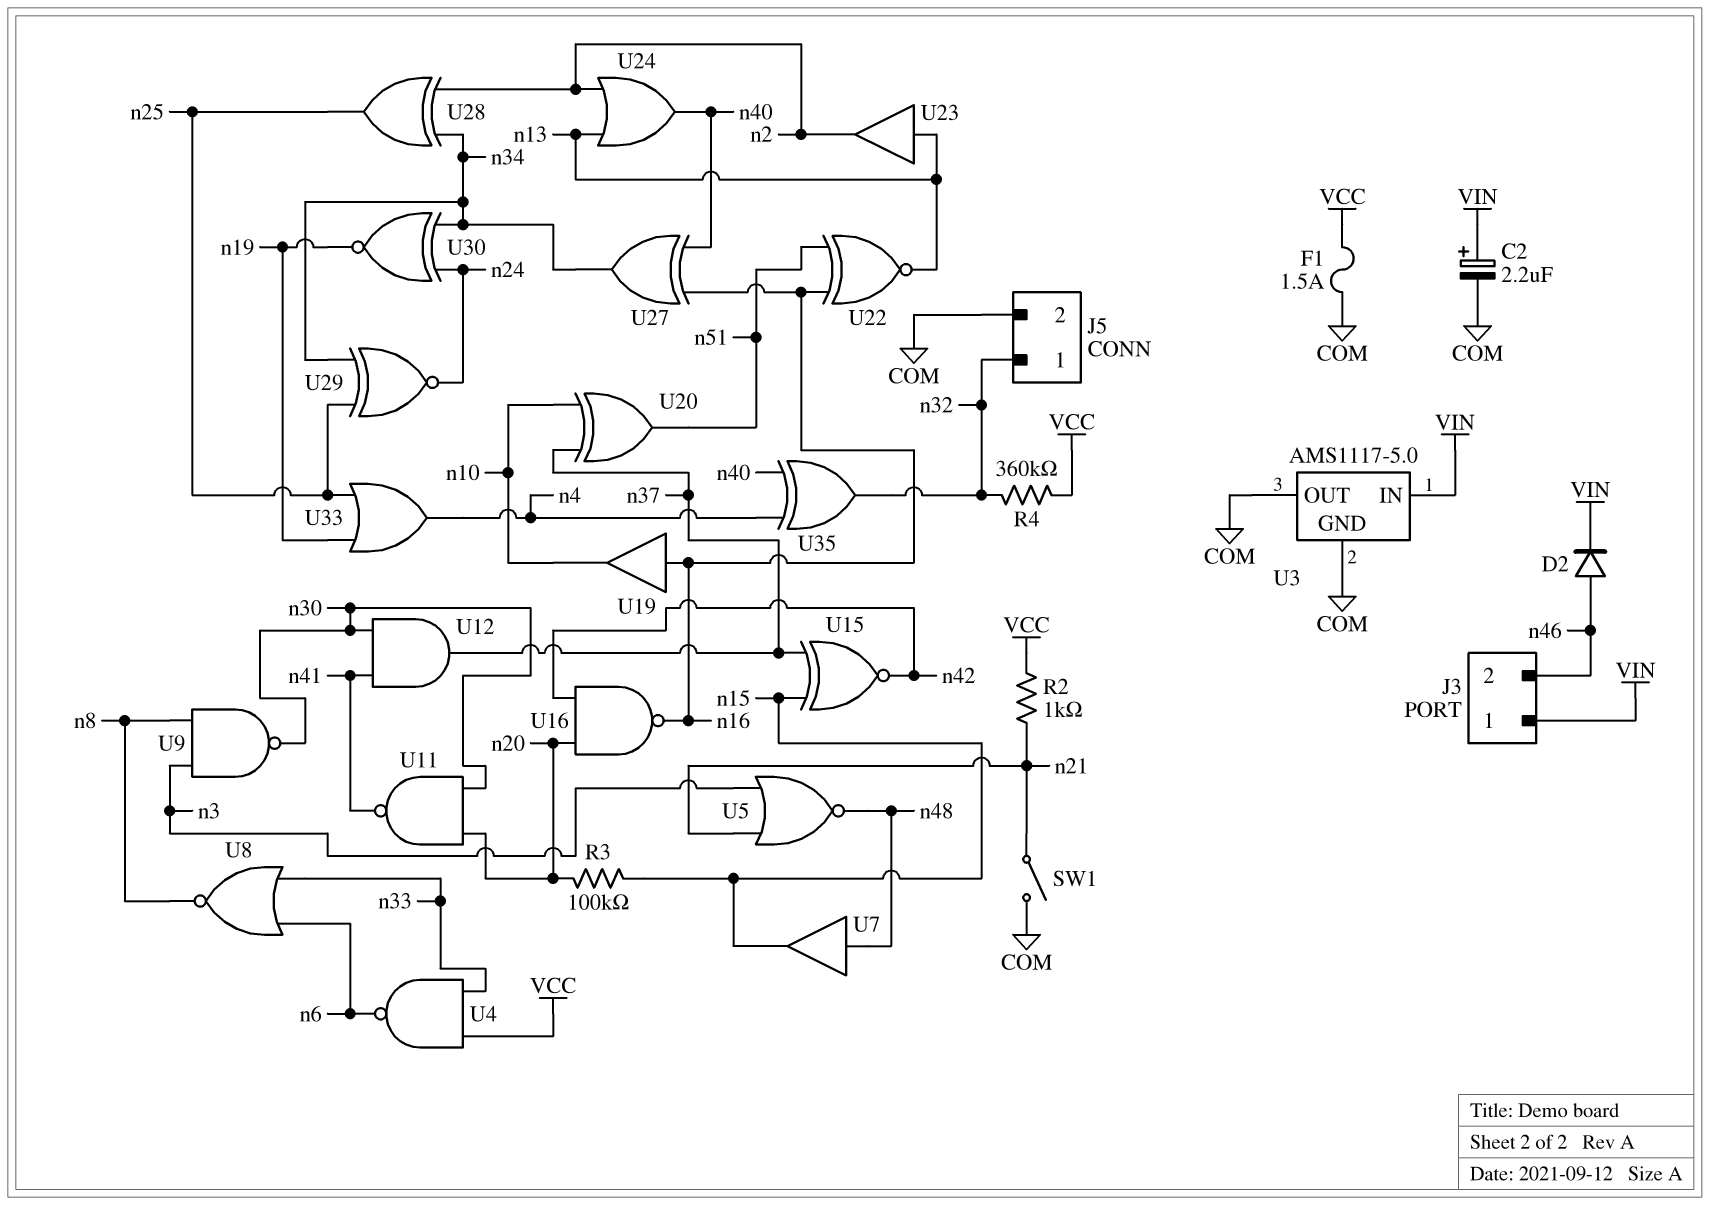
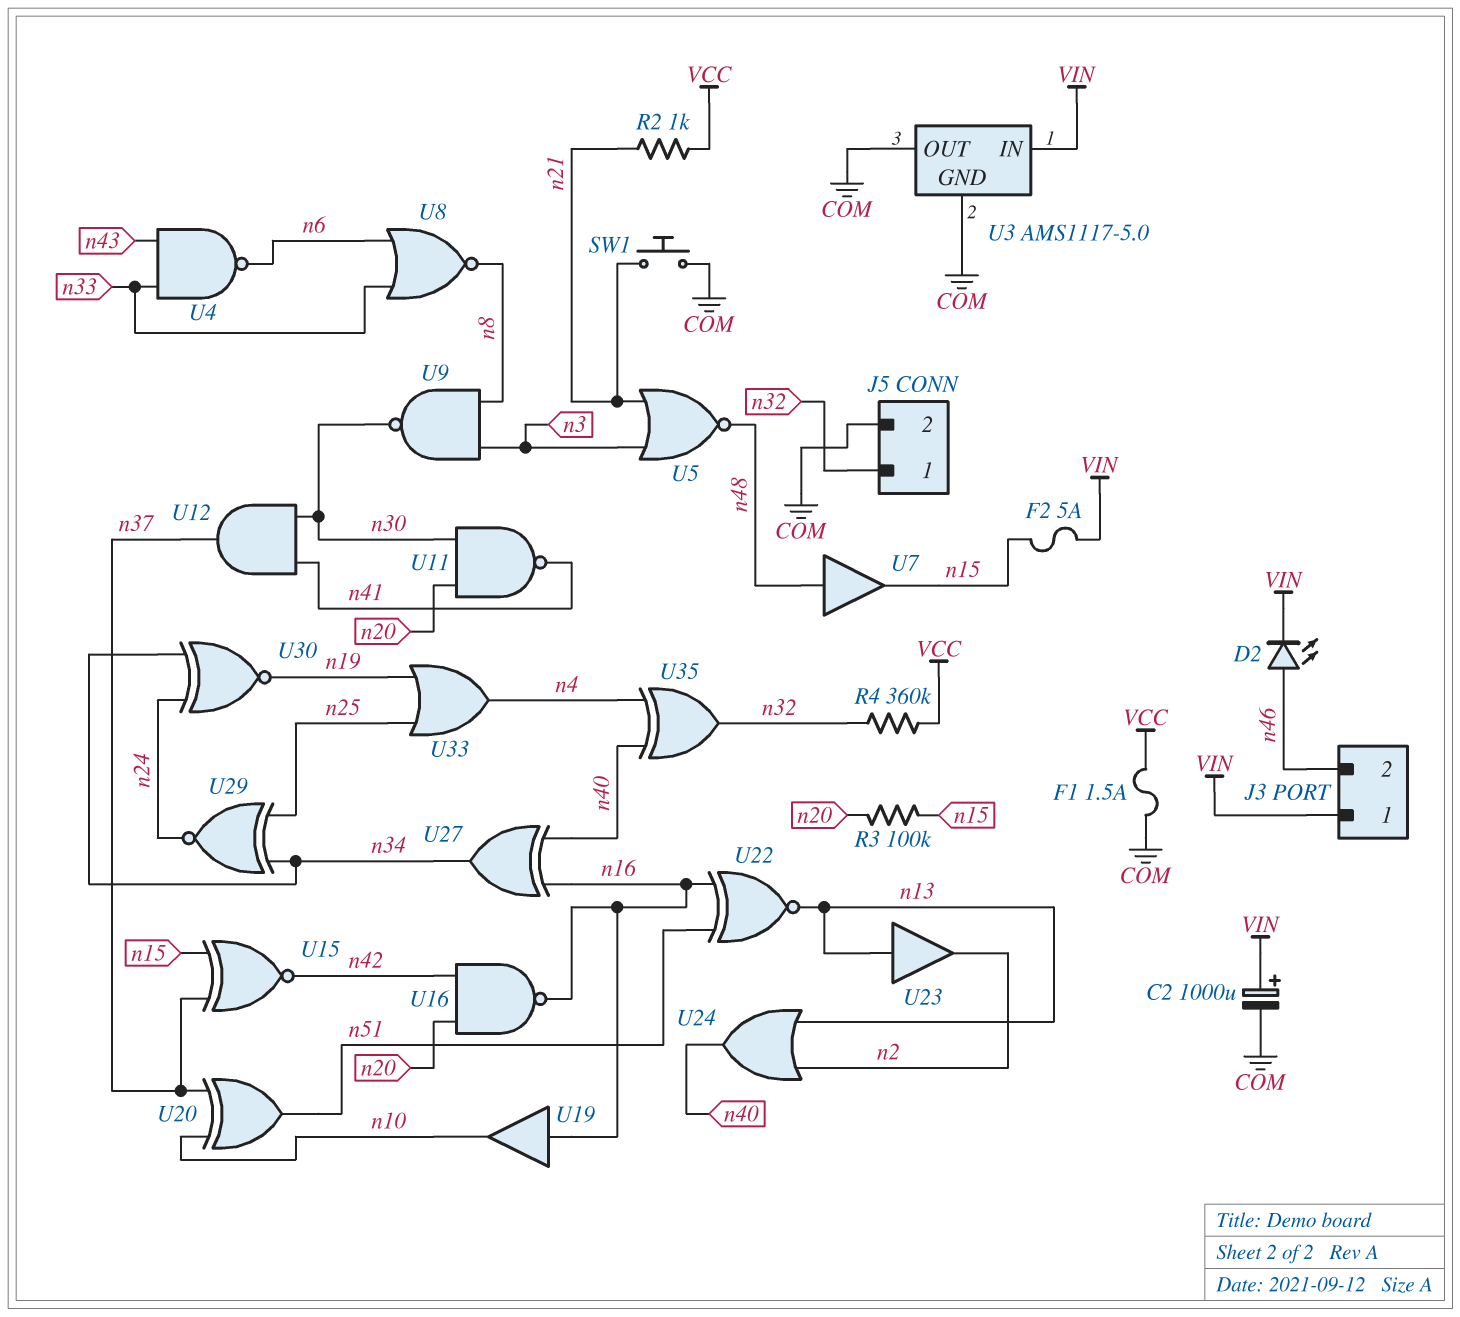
C2: 2.2uF (plus VIN, minus COM) -> 1000uF (plus VIN, minus COM)
D2: diode (A n46, K VIN) -> LED (A n46, K VIN)
F2: none -> 5A (VIN, n15)
SW1: switch (COM, n21) -> button (COM, n21)
U4: NAND (in VCC, in n33, out n6) -> NAND (in n33, in n43, out n6)
U28: XOR (in n2, in n34, out n25) -> none

